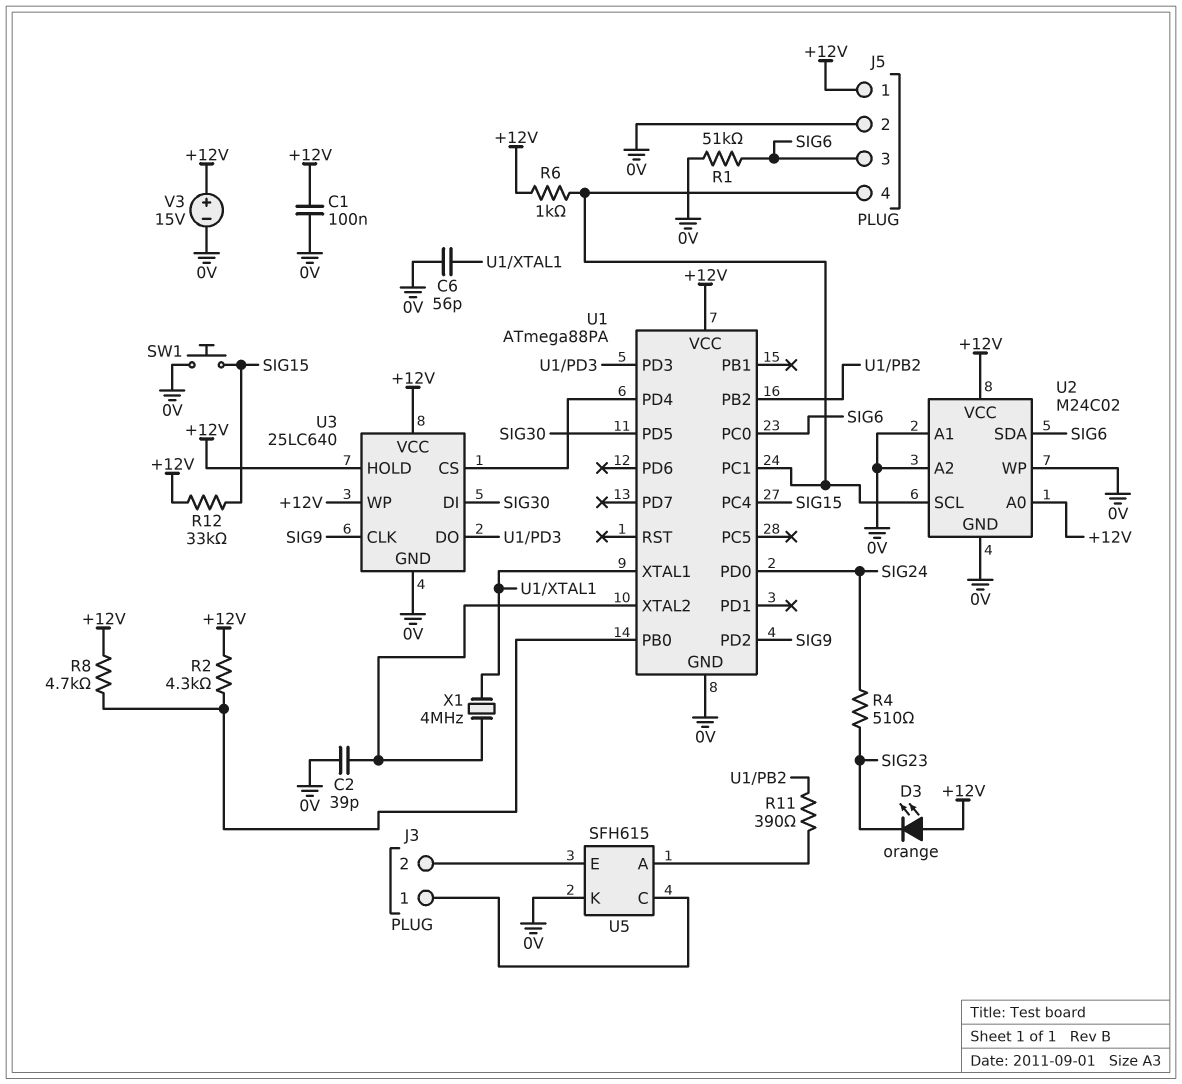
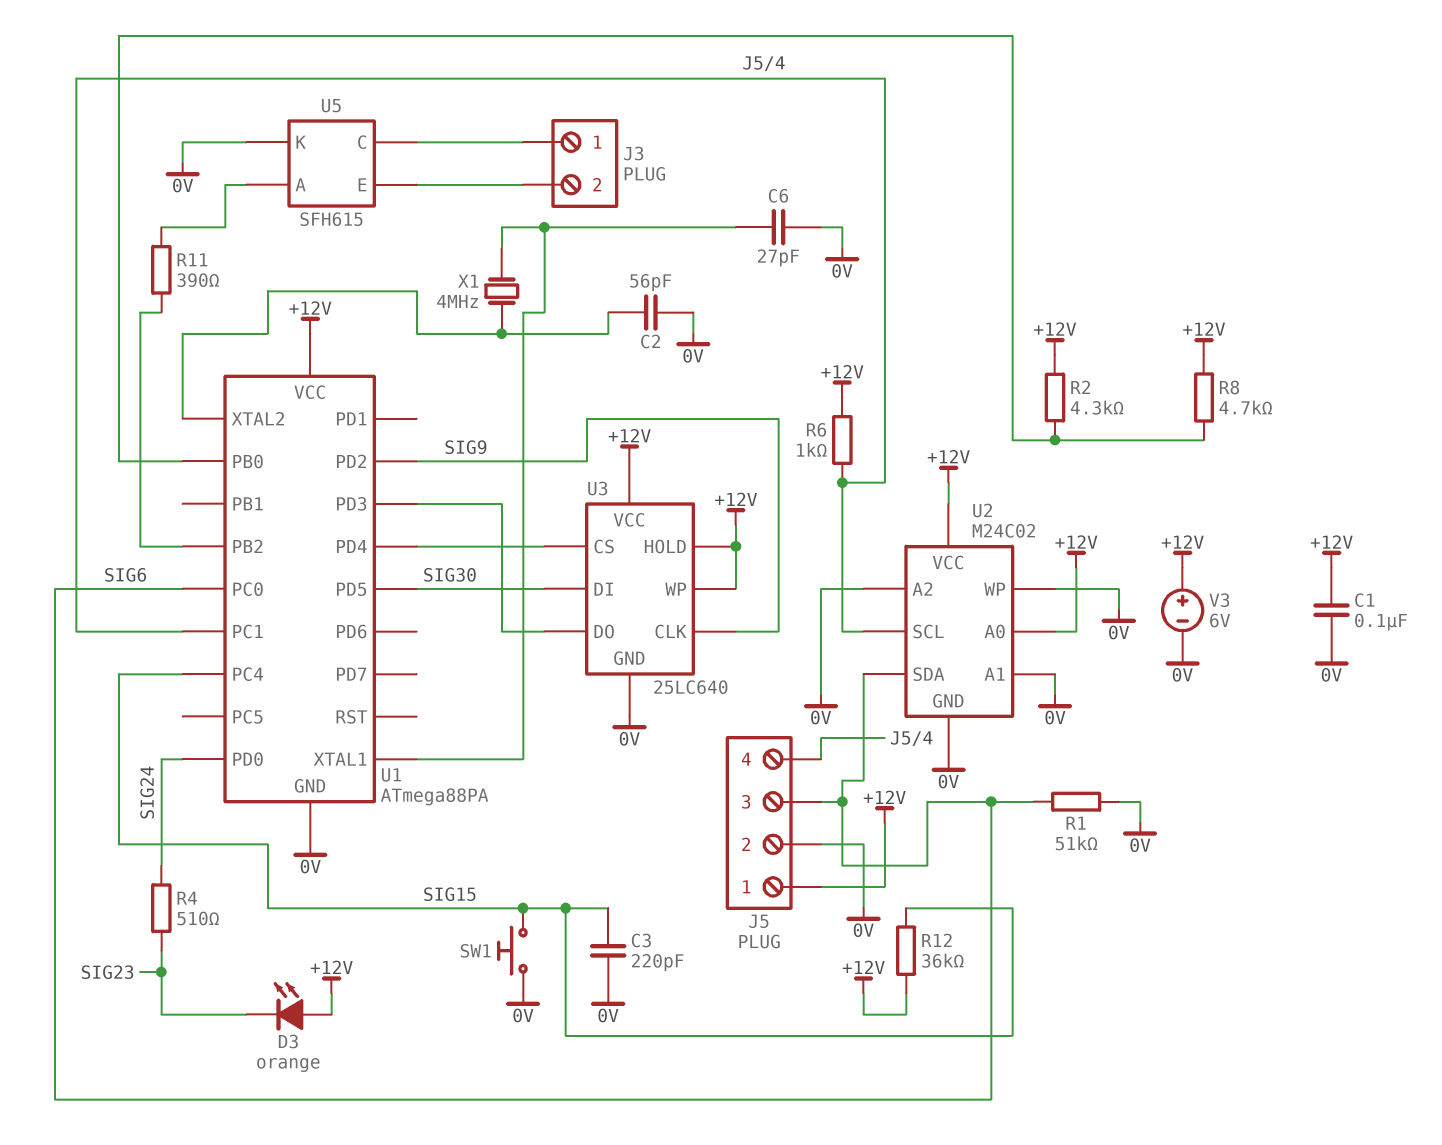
C2: 39pF (0V, U1/XTAL2) -> 56pF (0V, U1/XTAL2)
C3: none -> 220pF (0V, SIG15)
C6: 56pF (0V, U1/XTAL1) -> 27pF (0V, U1/XTAL1)
R12: 33k (+12V, SIG15) -> 36k (+12V, SIG15)
V3: 15V (plus +12V, minus 0V) -> 6V (plus +12V, minus 0V)

